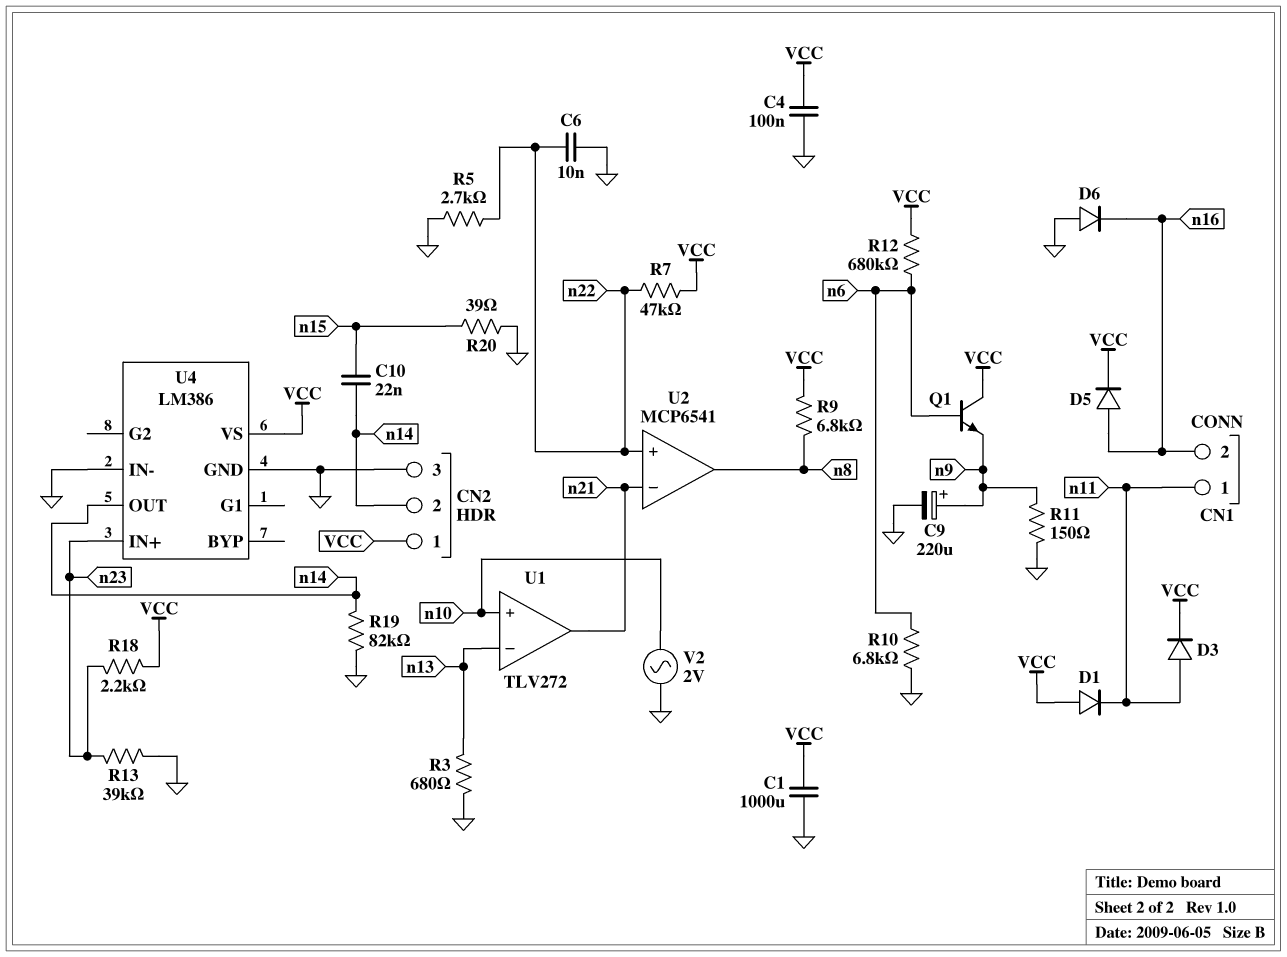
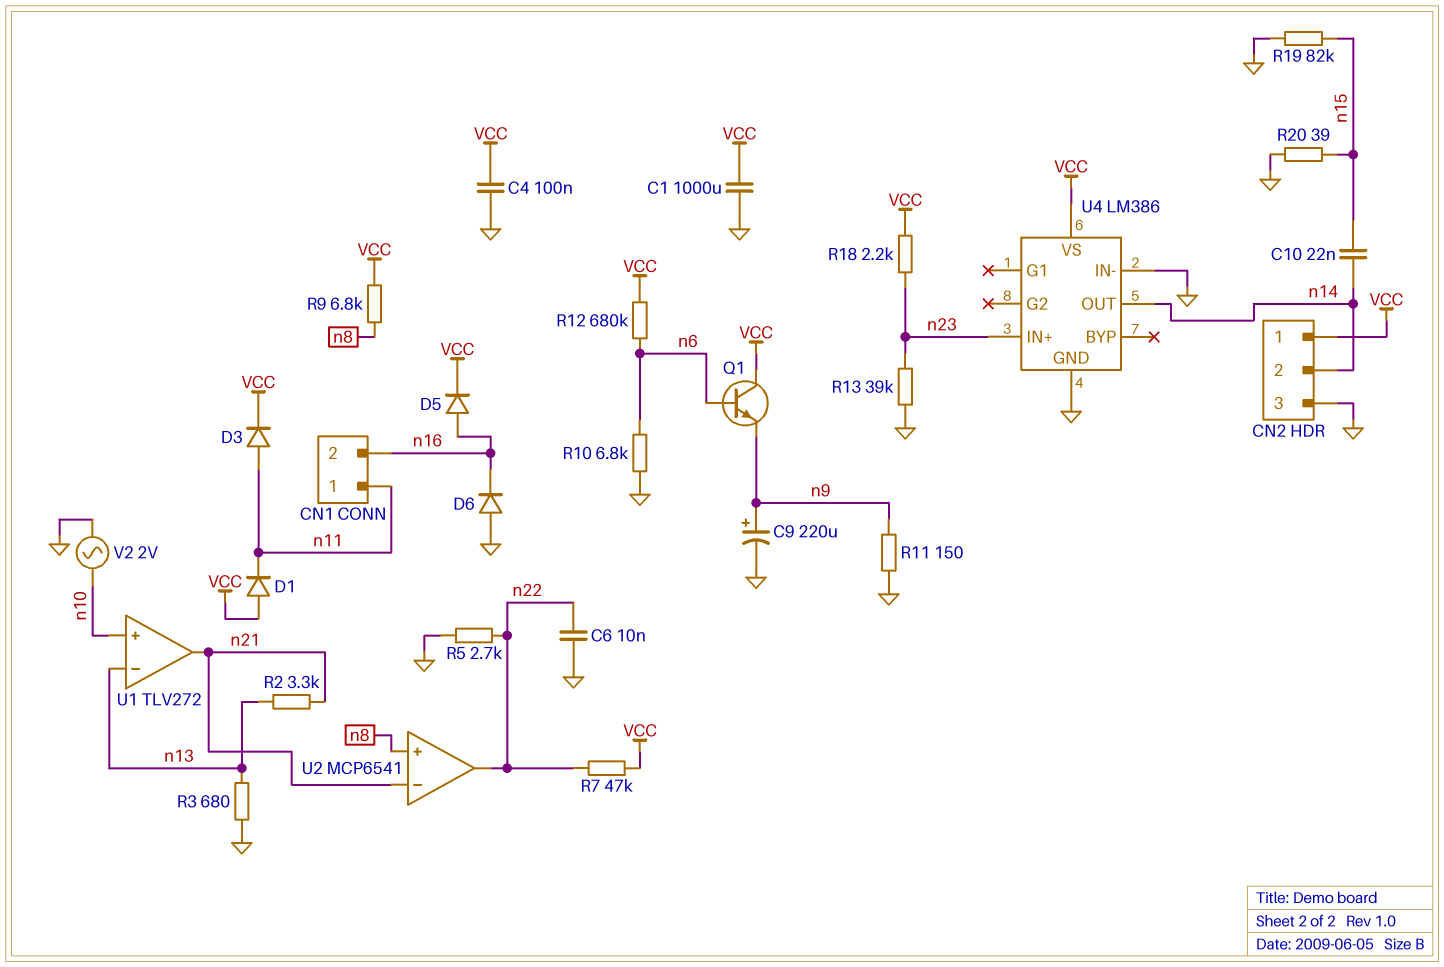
R2: none -> 3.3k (n13, n21)
R19: 82k (GND, n14) -> 82k (GND, n15)
U2 pin in+: n22 -> n8
U2 pin out: n8 -> n22

